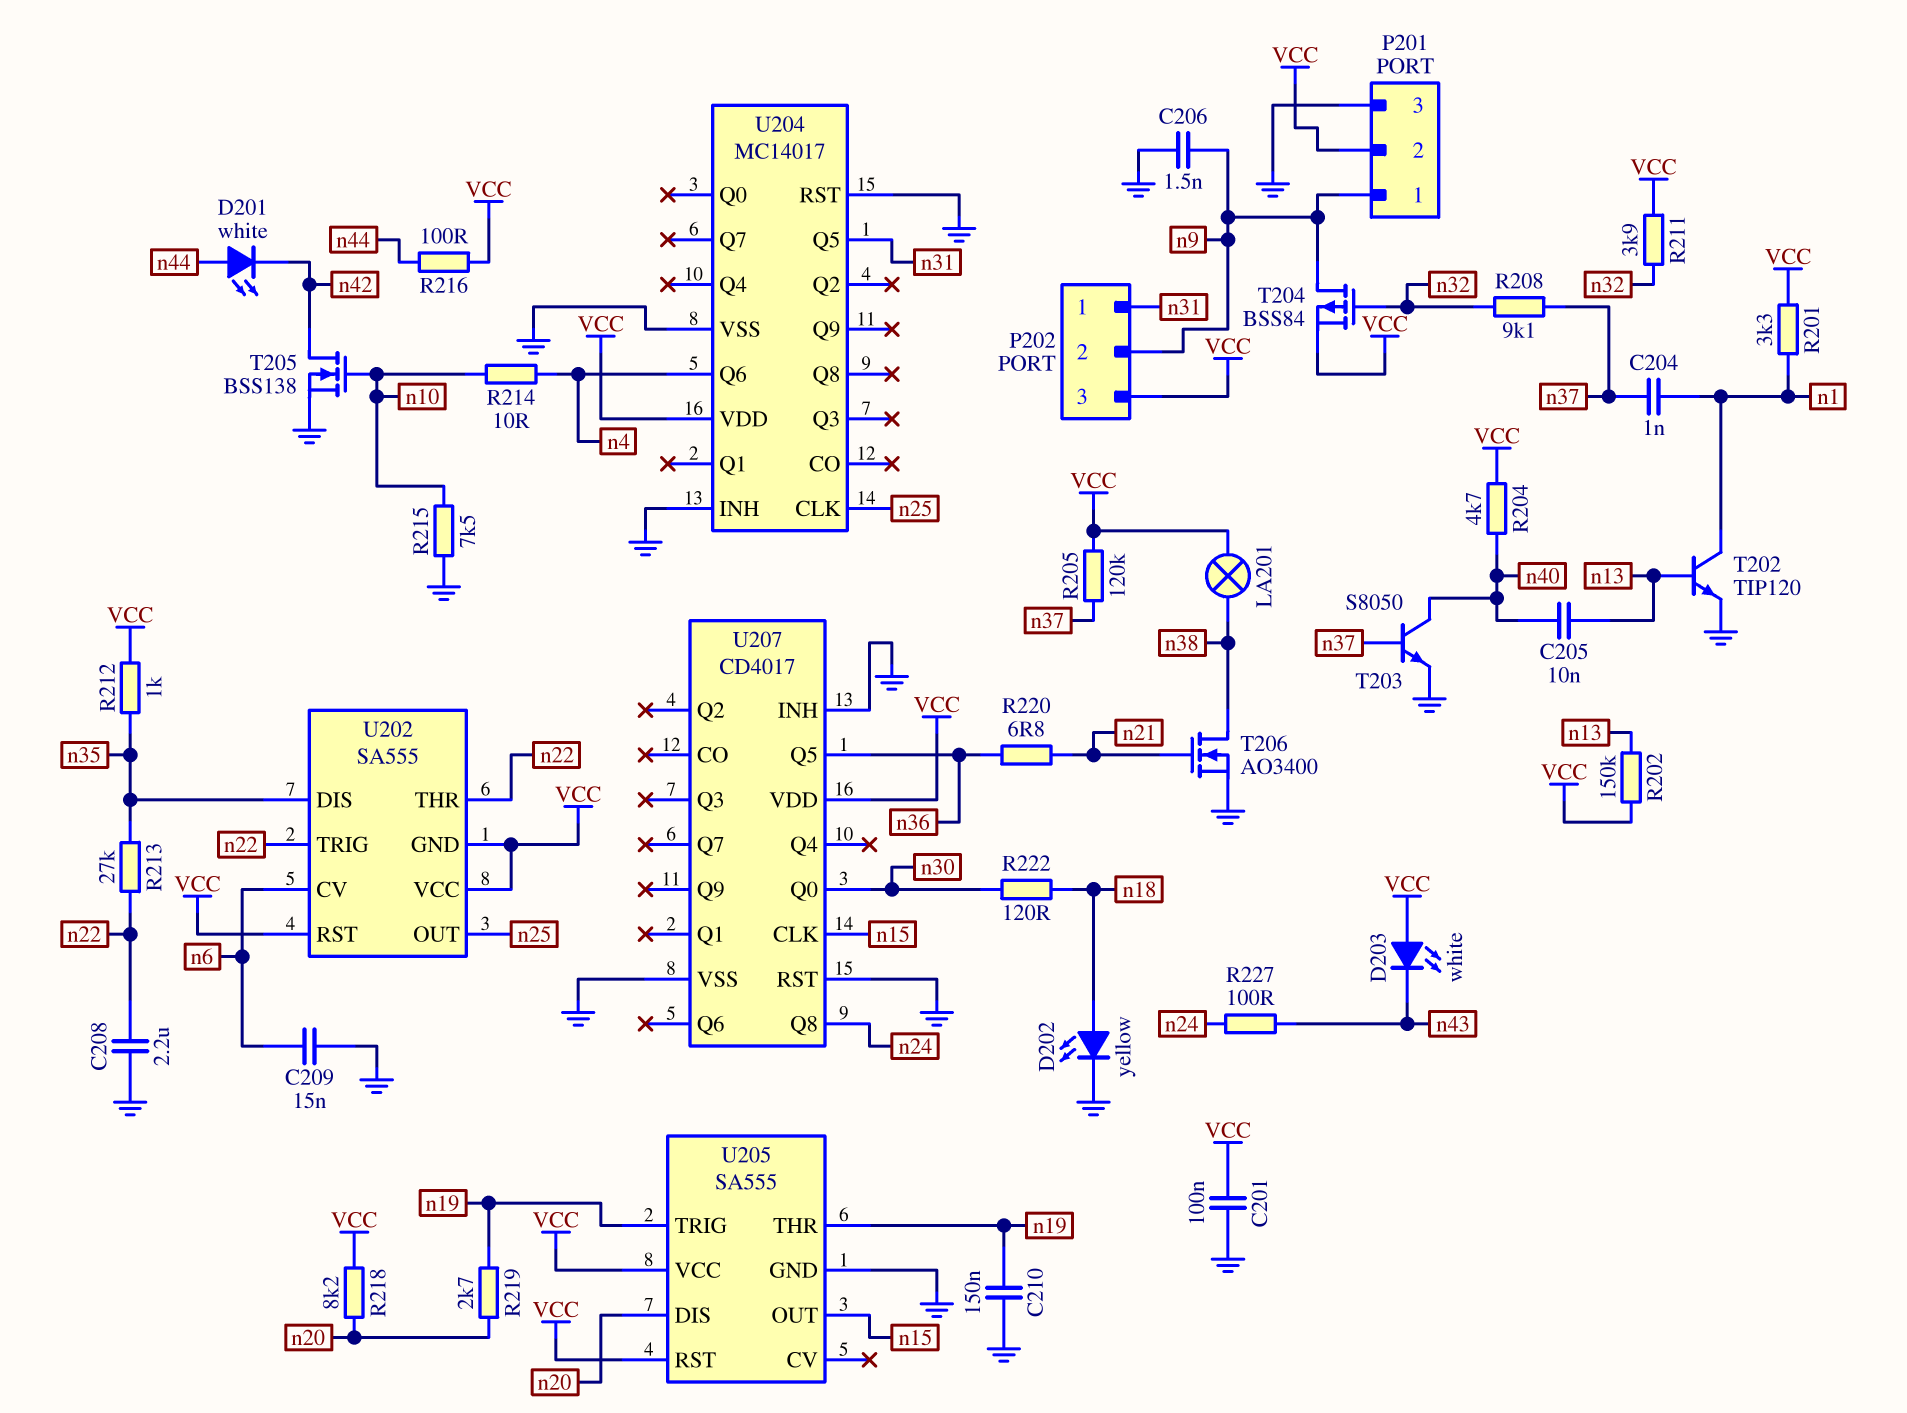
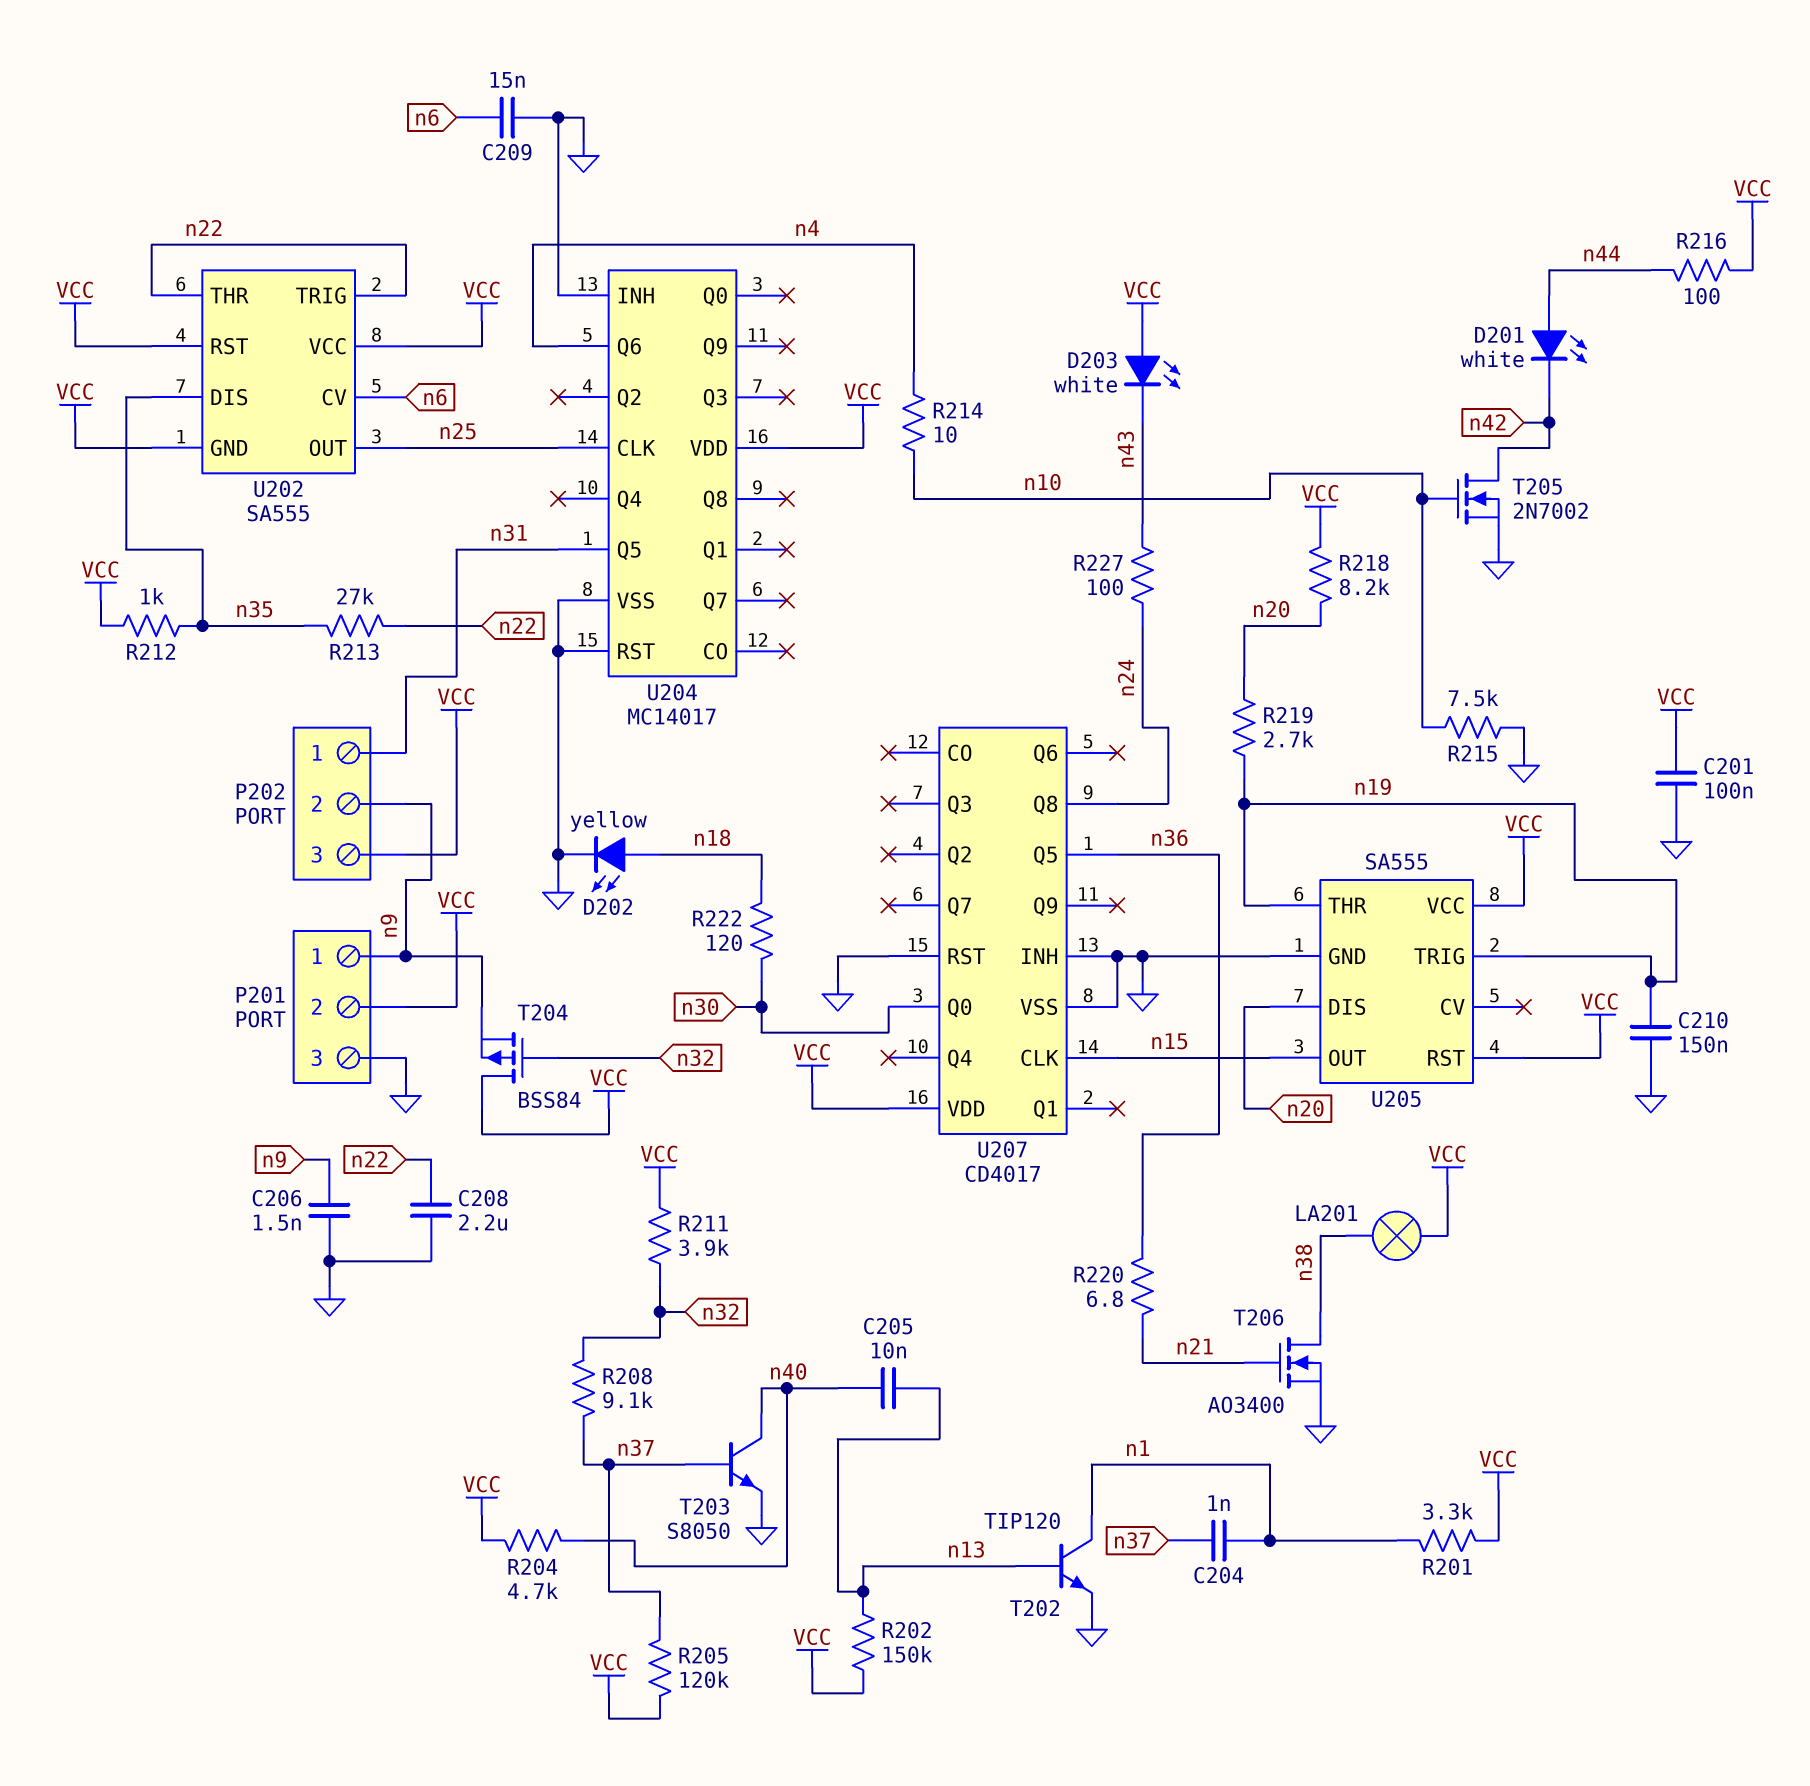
T204: PMOS BSS84 (G n32, D n9, S VCC) -> PMOS BSS84 (G n32, D VCC, S n9)
T205: NMOS BSS138 (G n10, D n42, S GND) -> NMOS 2N7002 (G n10, D n42, S GND)

